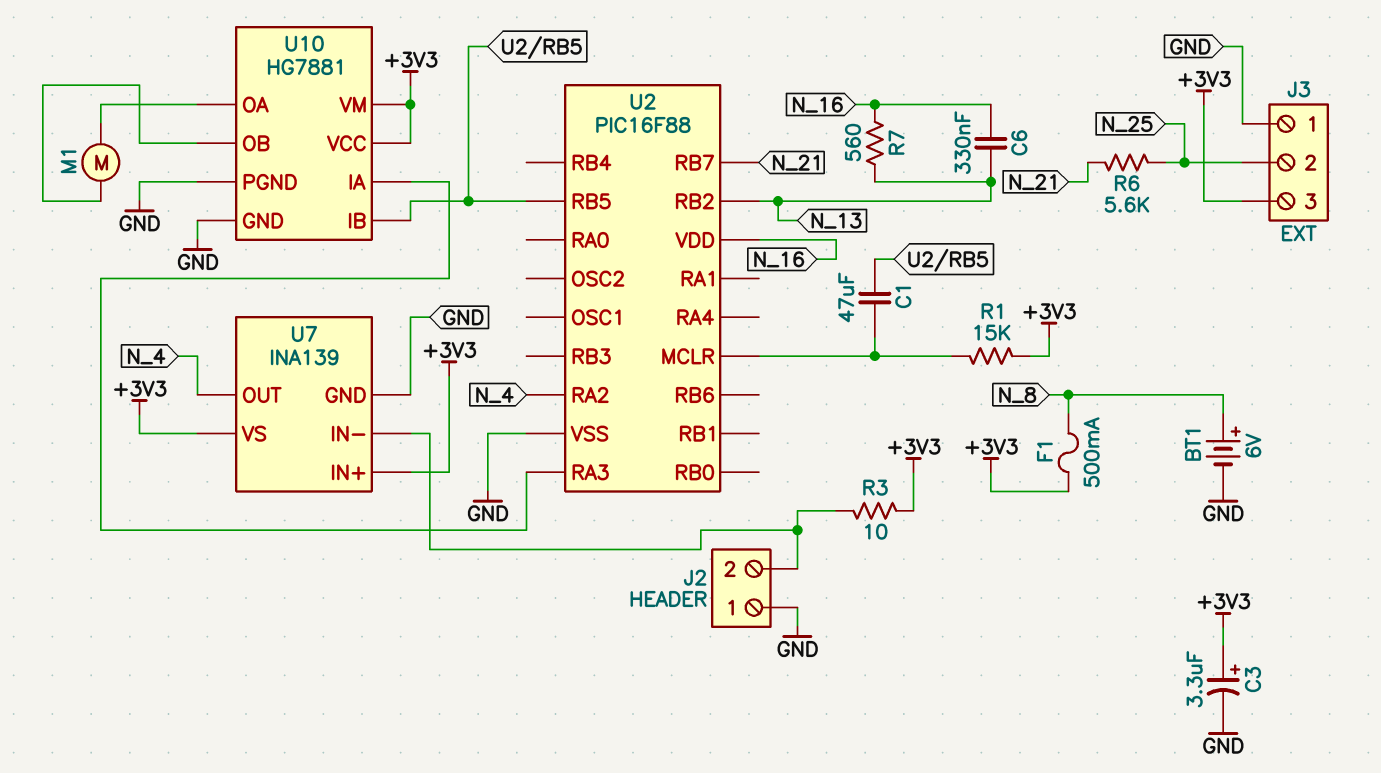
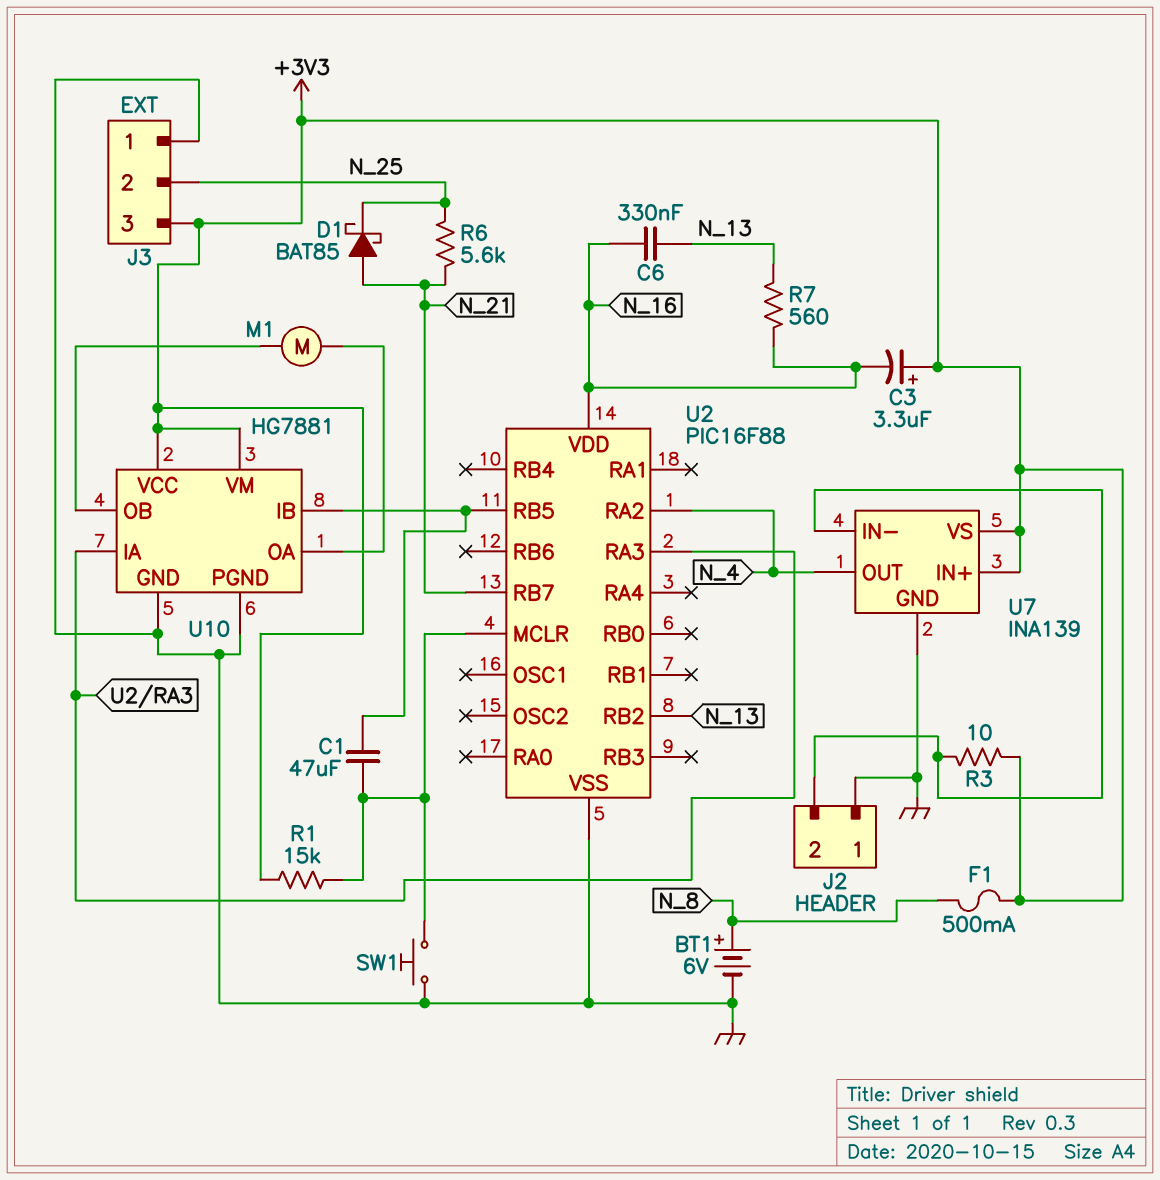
C3: 3.3uF (plus +3V3, minus GND) -> 3.3uF (plus +3V3, minus N_16)
D1: none -> schottky BAT85 (A N_21, K N_25)
SW1: none -> button (GND, U2/MCLR)

